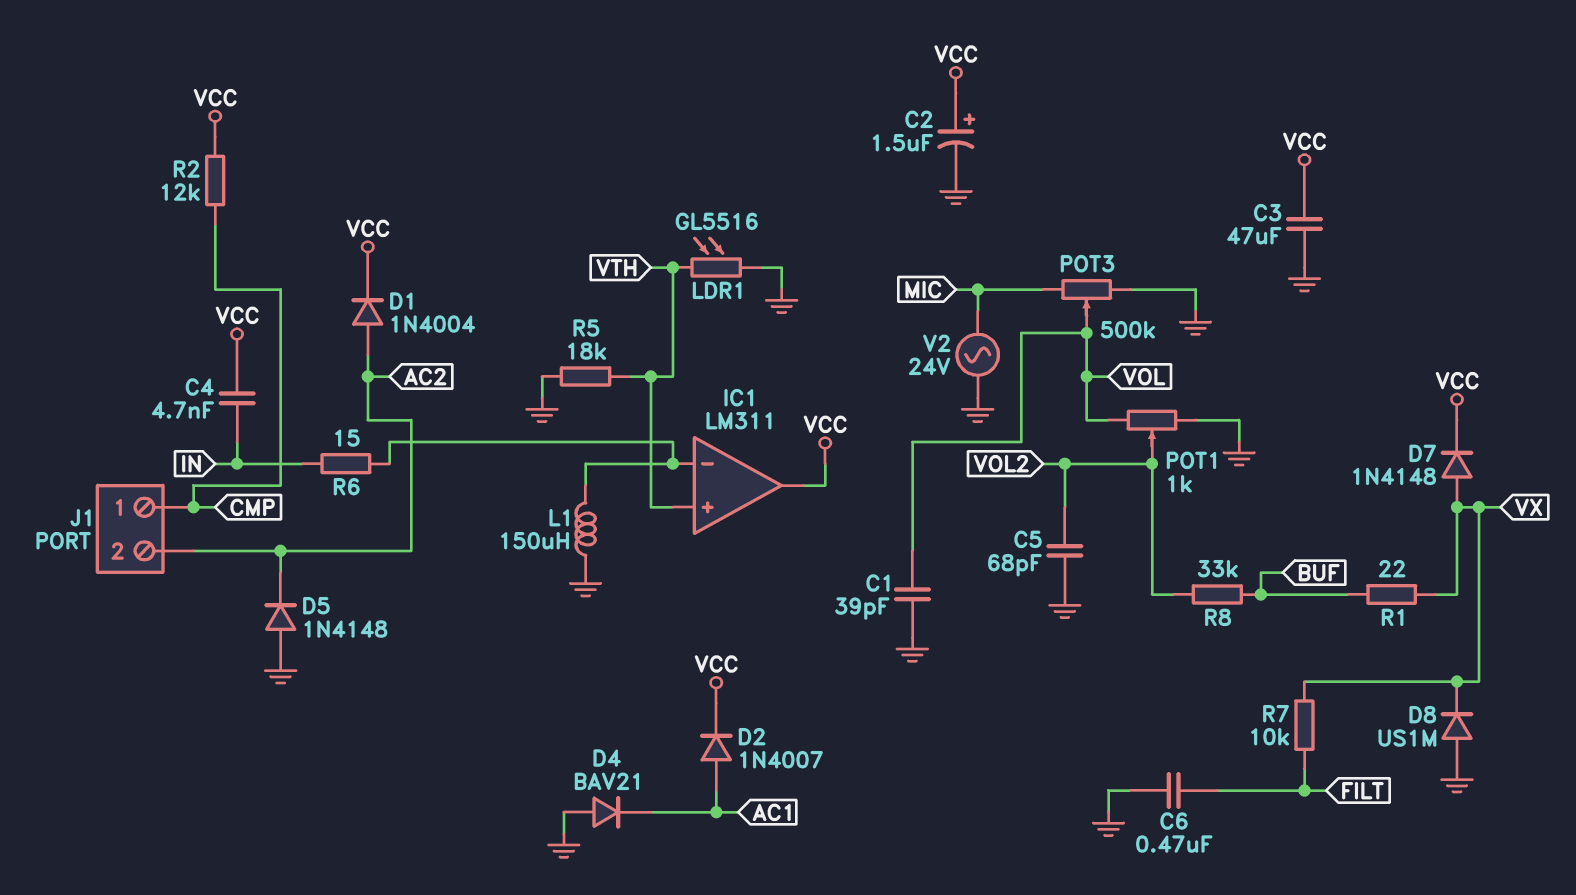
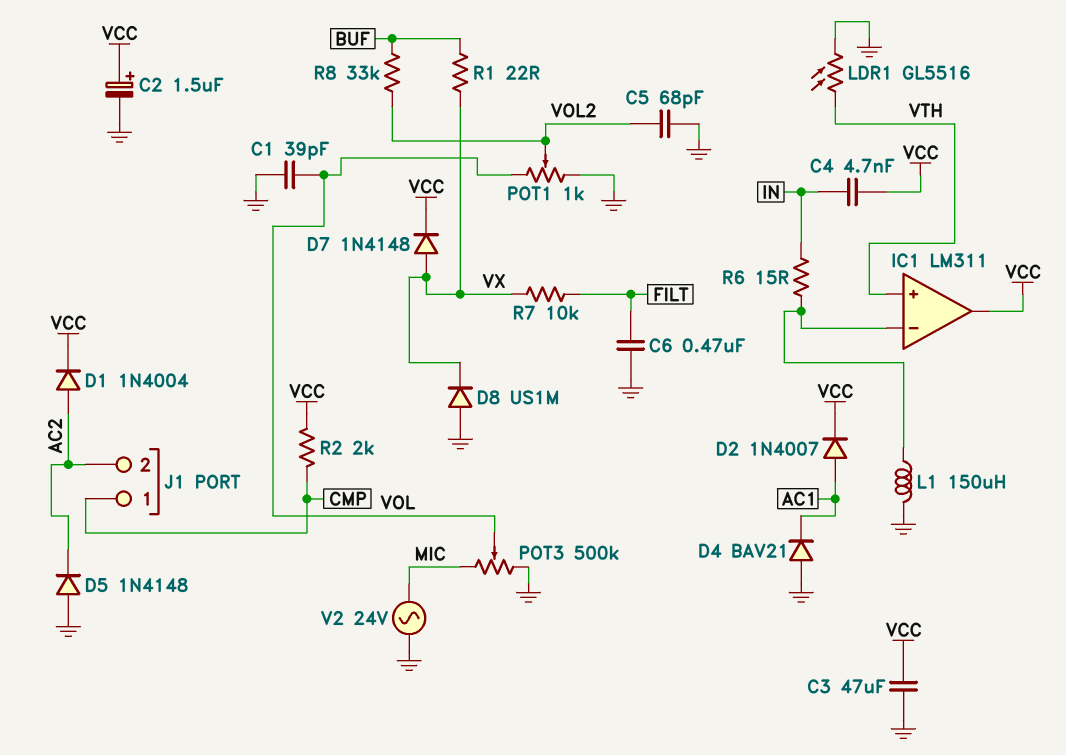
R2: 12k (CMP, VCC) -> 2k (CMP, VCC)
R5: 18k (GND, VTH) -> none

